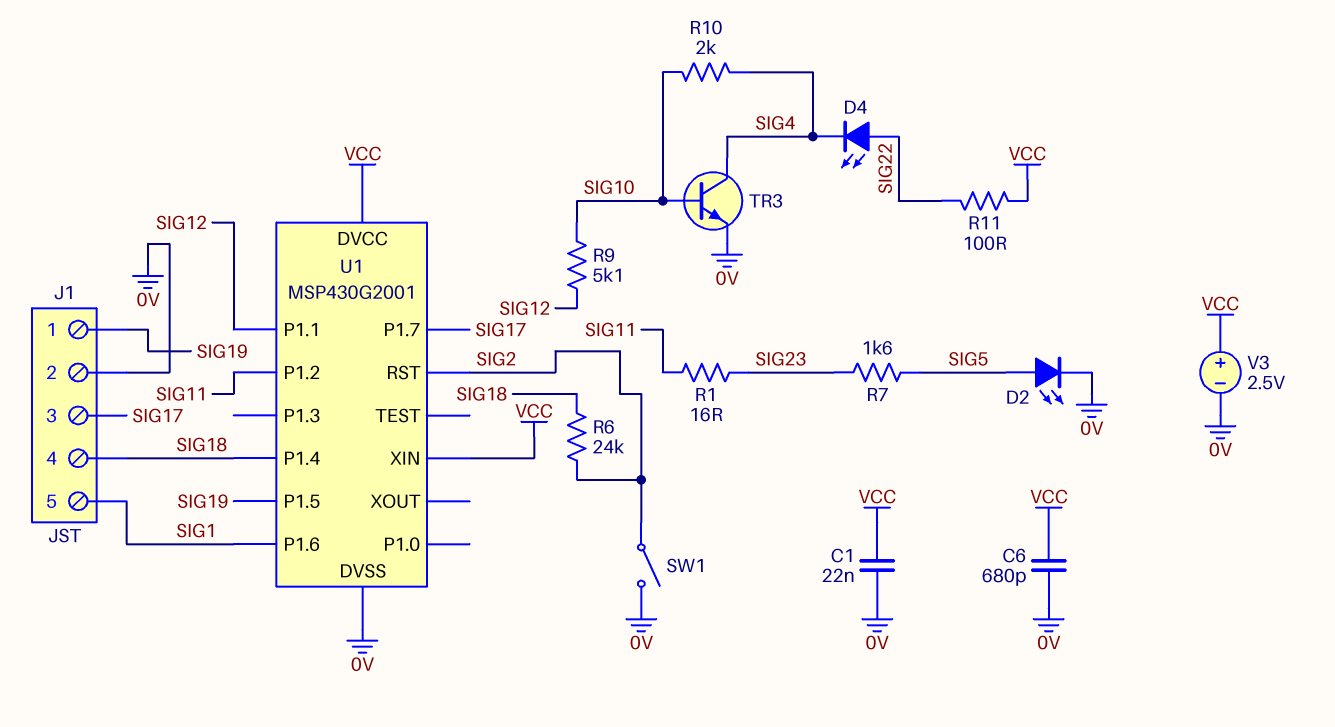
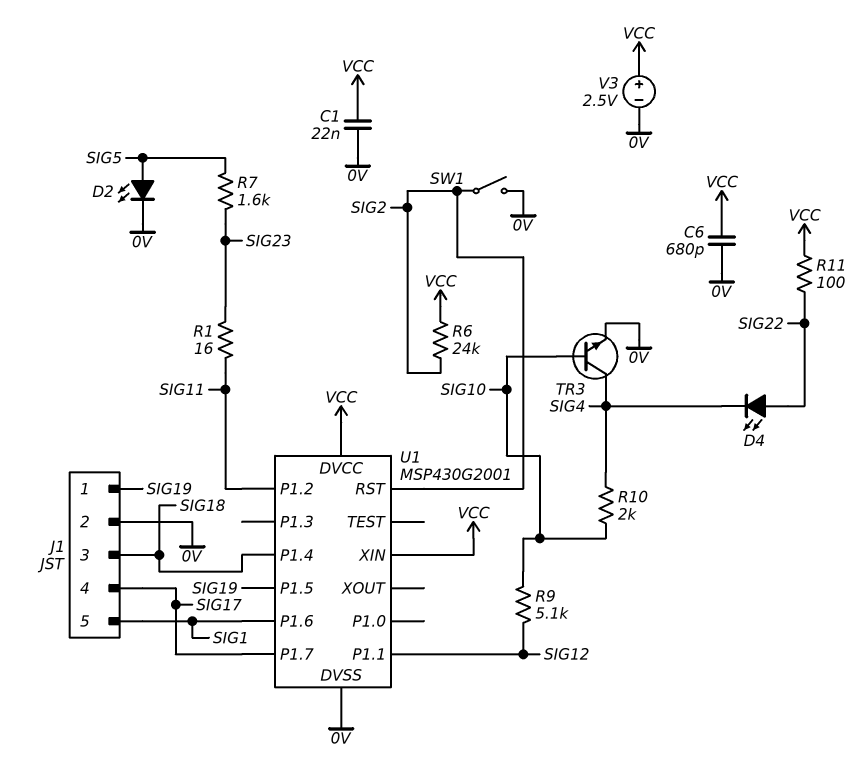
J1 pin 3: SIG17 -> SIG18
J1 pin 4: SIG18 -> SIG17
R6: 24k (SIG2, SIG18) -> 24k (SIG2, VCC)

